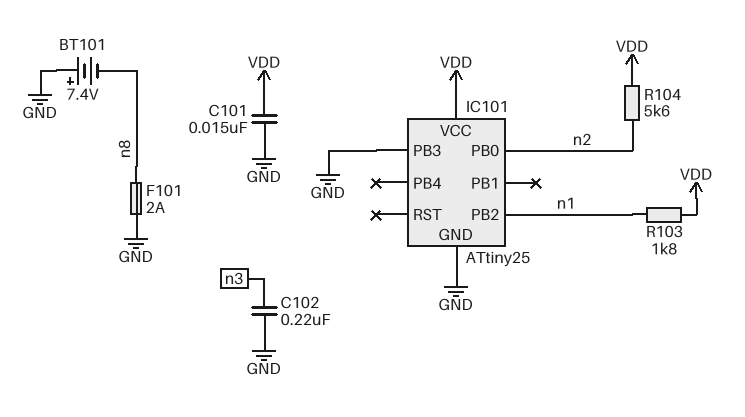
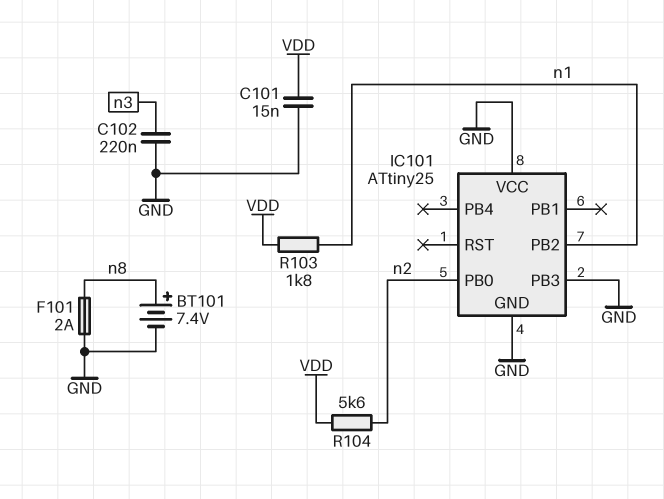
BT101: 7.4V (plus GND, minus n8) -> 7.4V (plus n8, minus GND)
IC101 pin VCC: VDD -> GND

